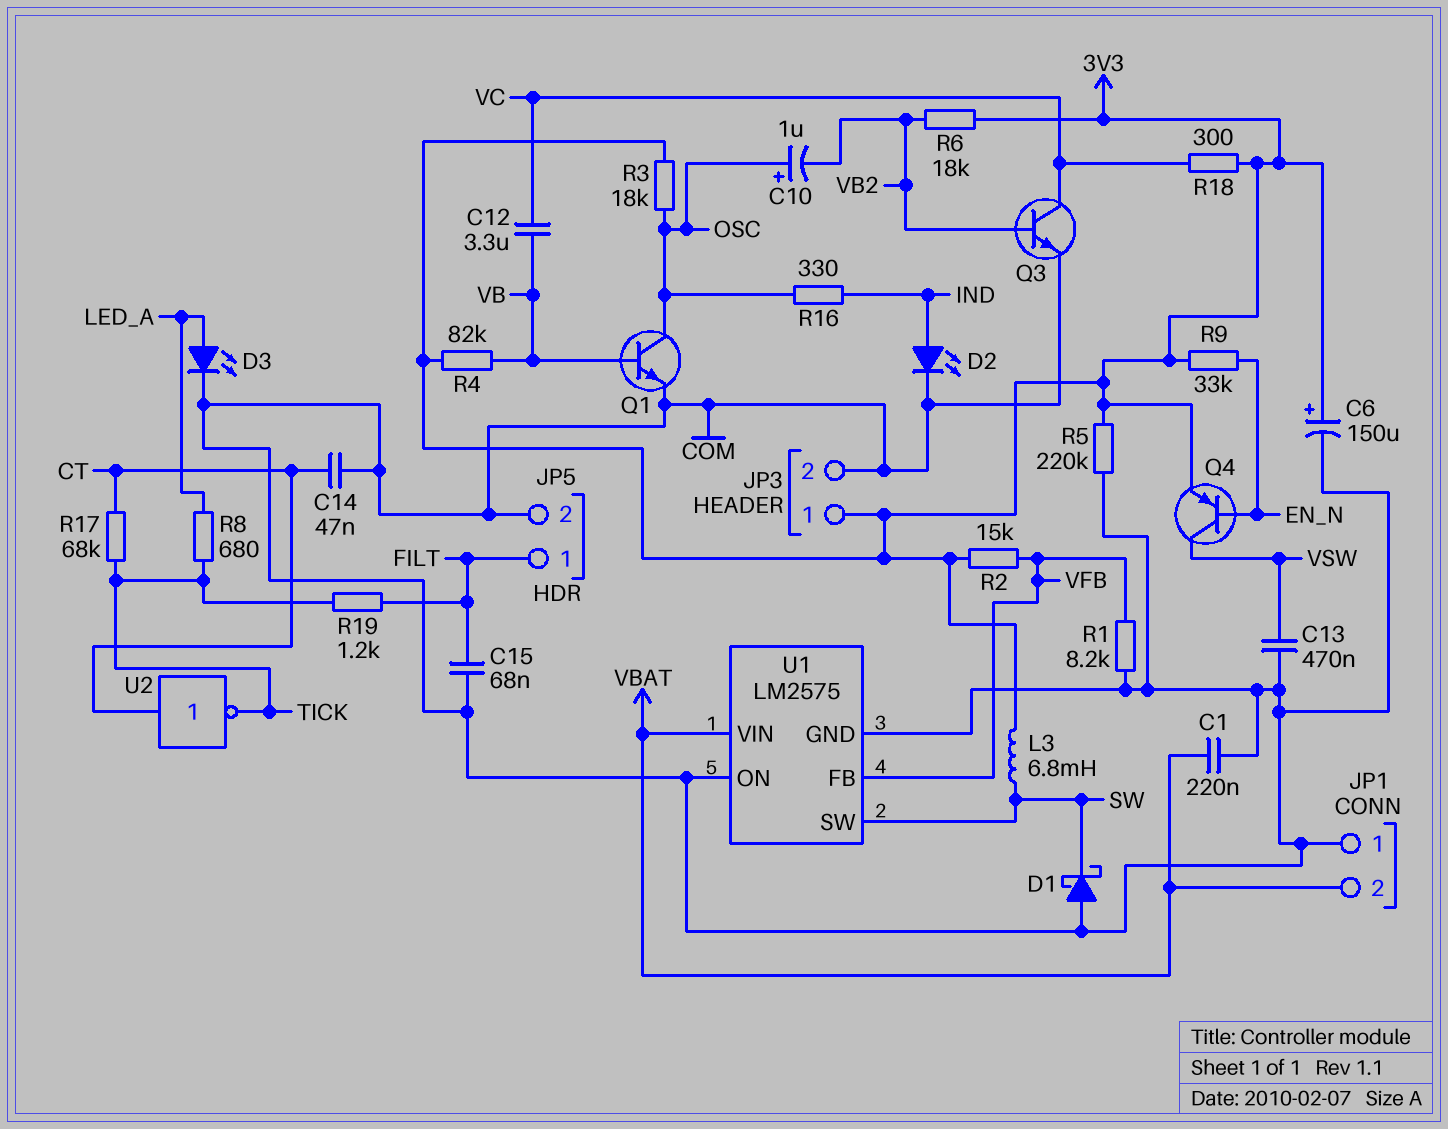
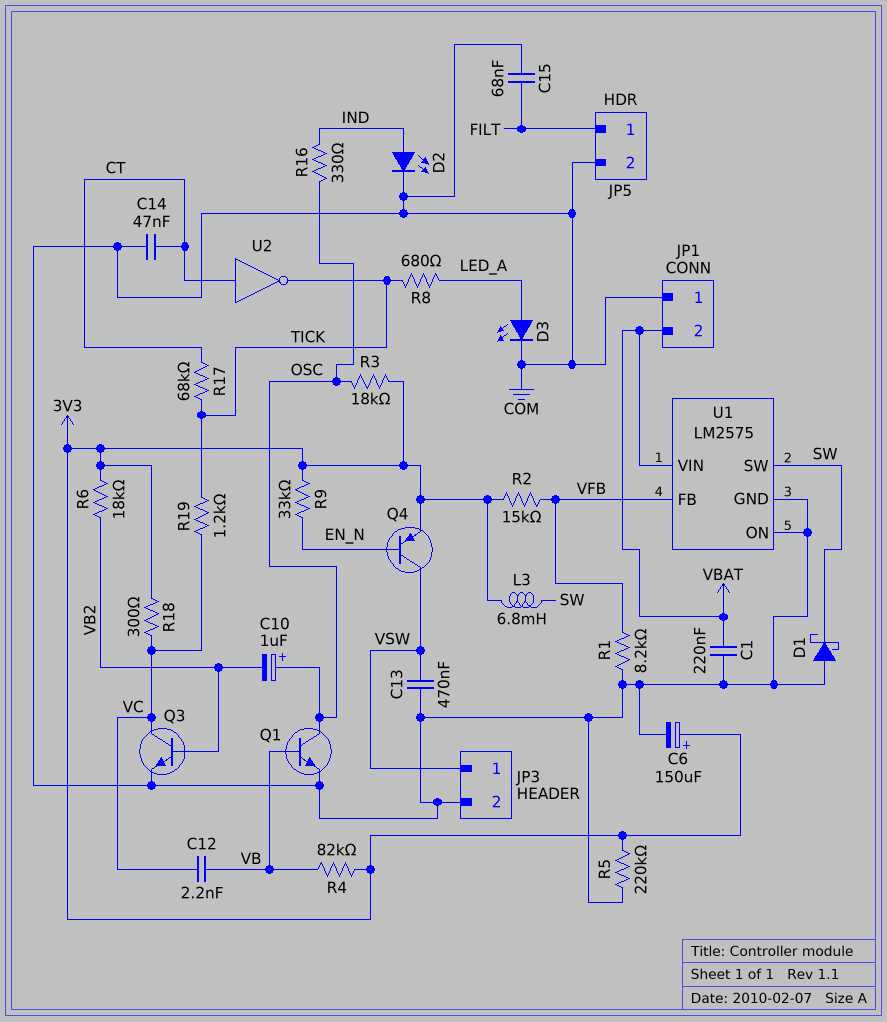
C12: 3.3uF (VB, VC) -> 2.2nF (VB, VC)
JP3 pin 1: 3V3 -> VSW
R19: 1.2k (FILT, TICK) -> 1.2k (TICK, VC)

